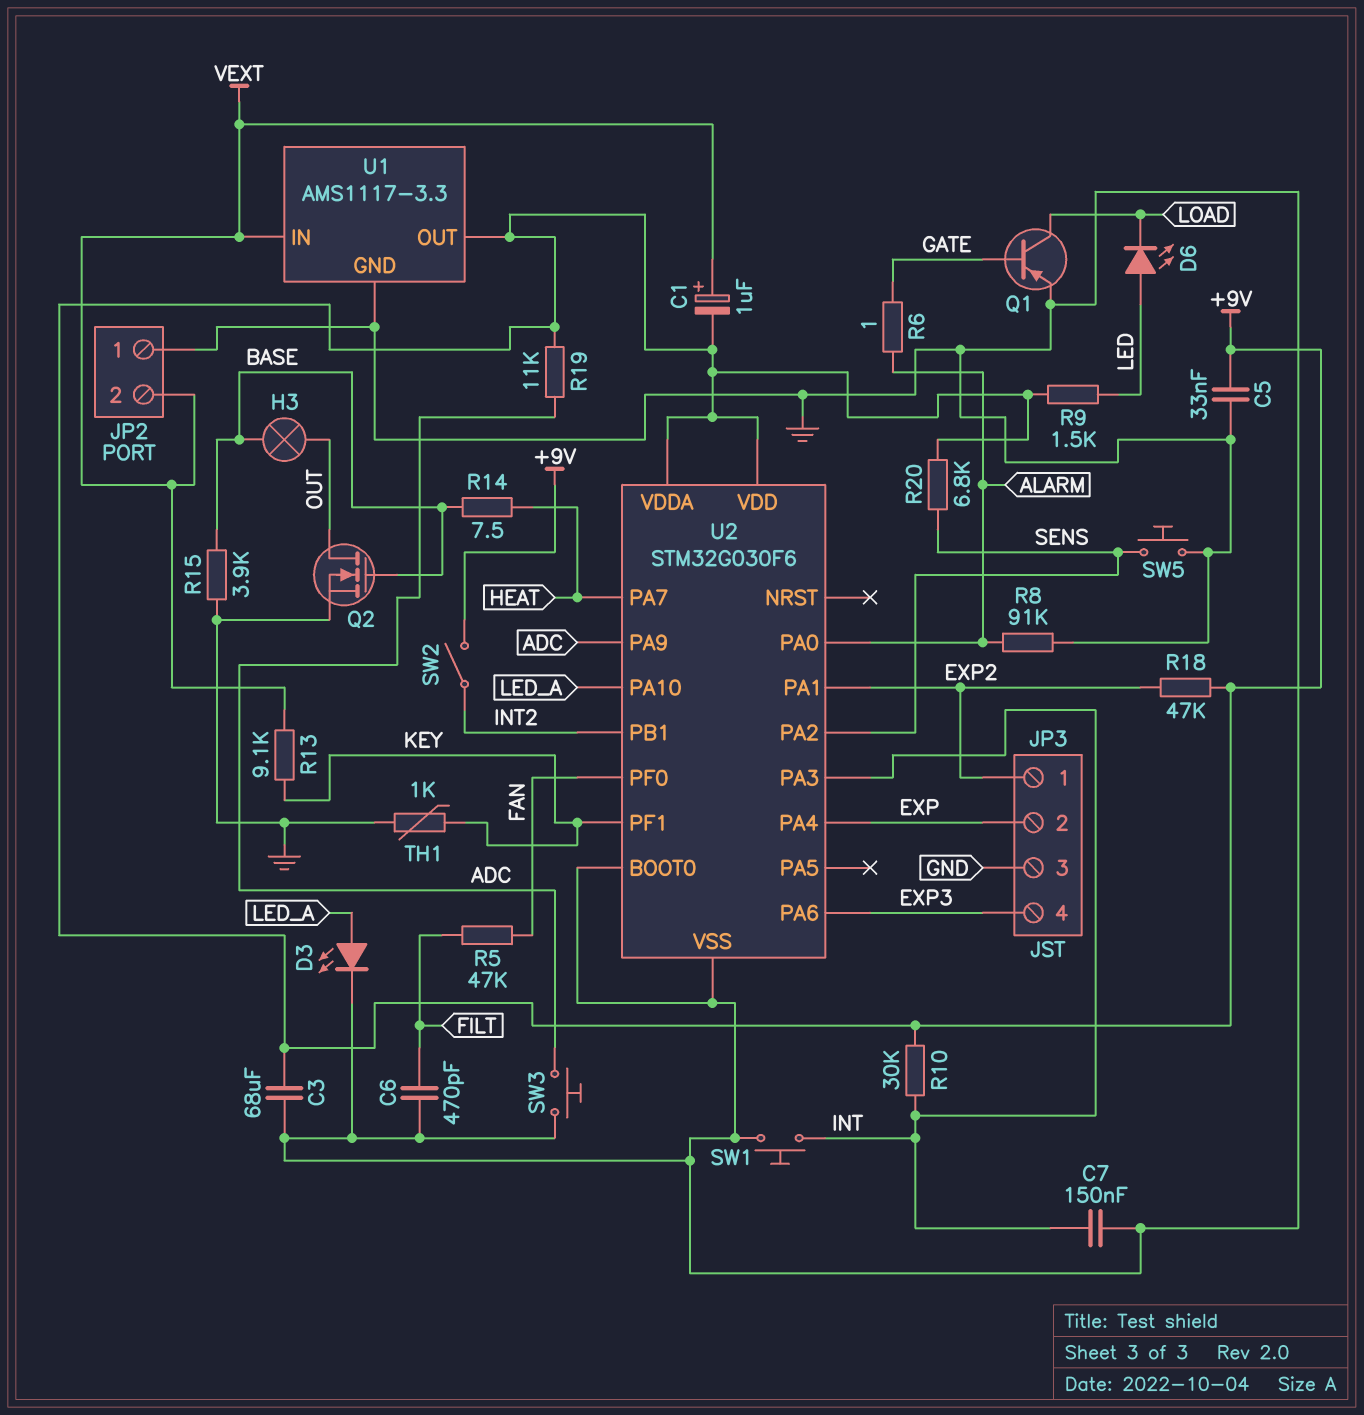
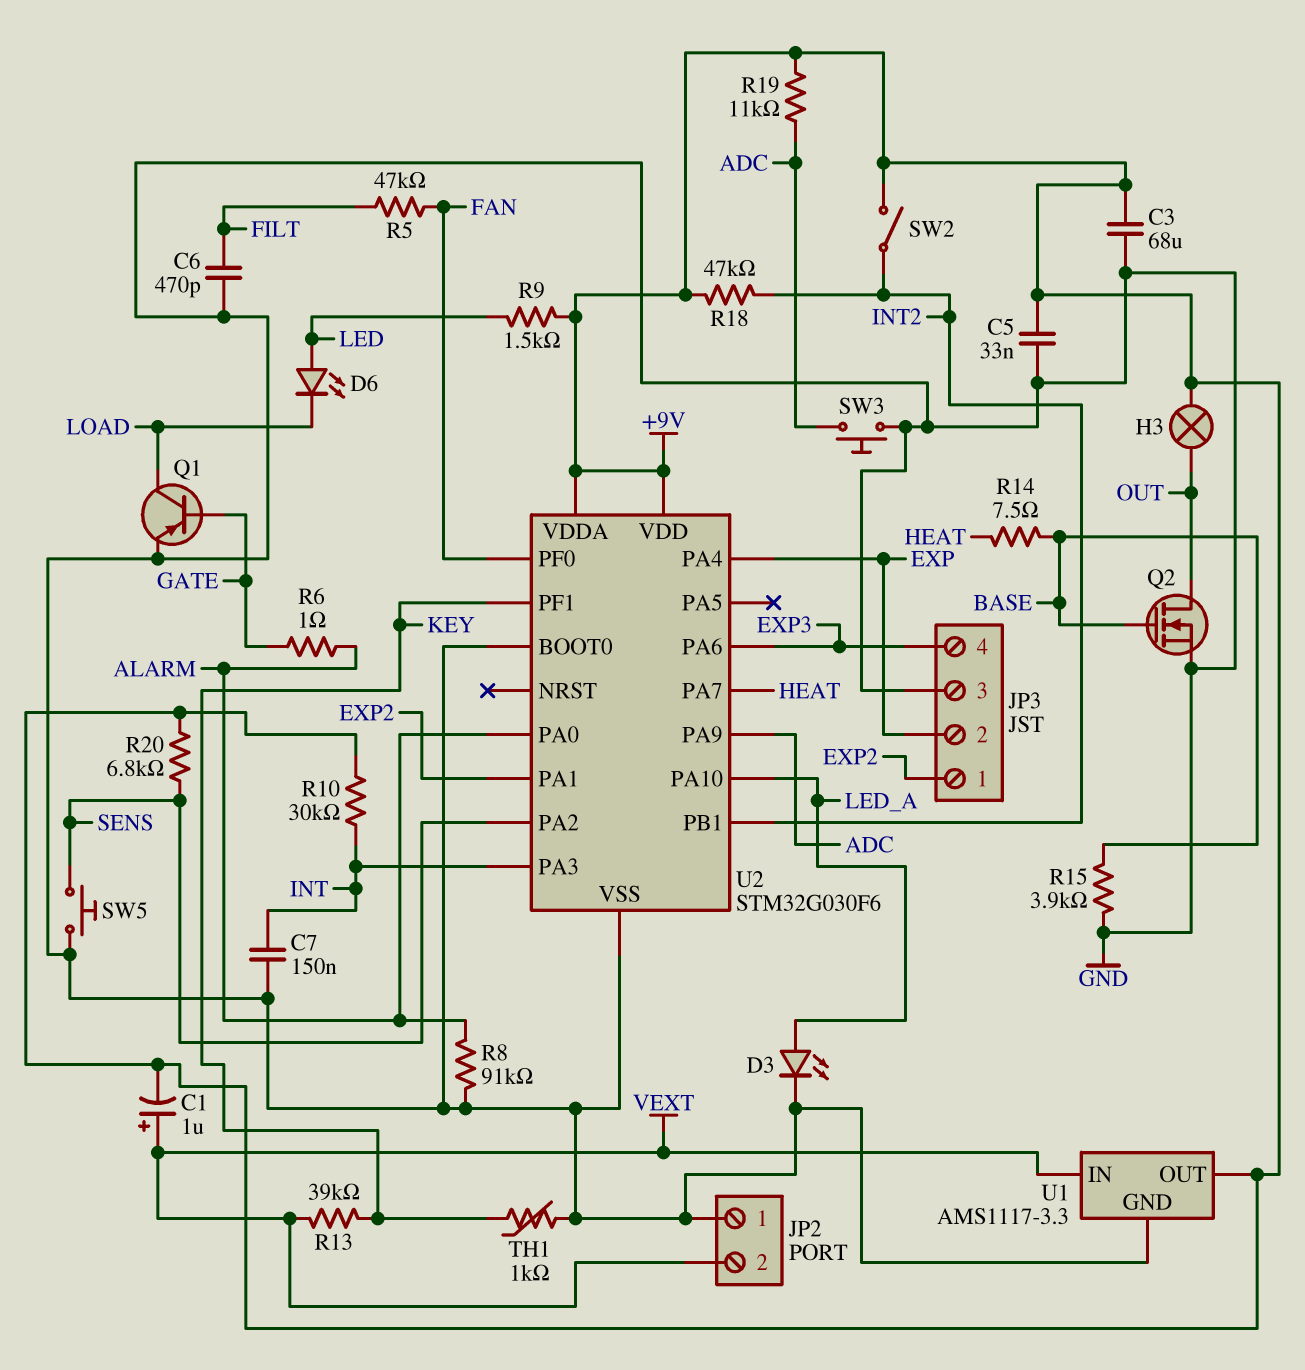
H3: lamp (BASE, OUT) -> lamp (+9V, OUT)
R13: 9.1k (KEY, VEXT) -> 39k (KEY, VEXT)
R18: 47k (+9V, EXP2) -> 47k (+9V, INT2)
SW1: button (GND, INT) -> none

